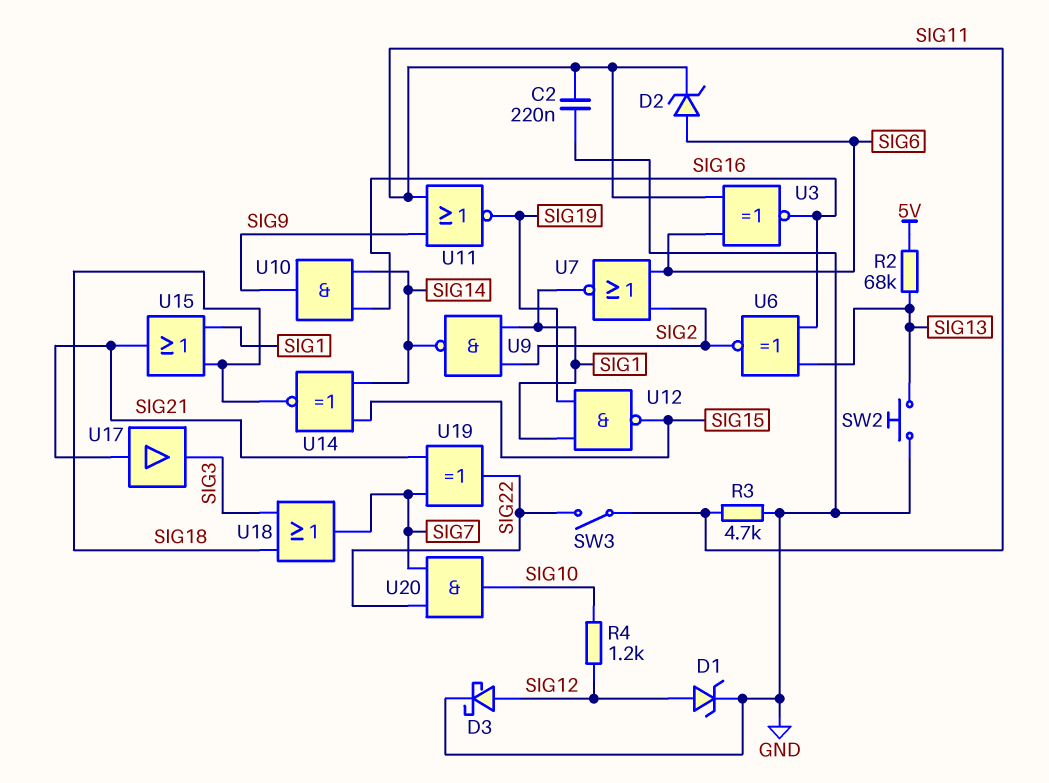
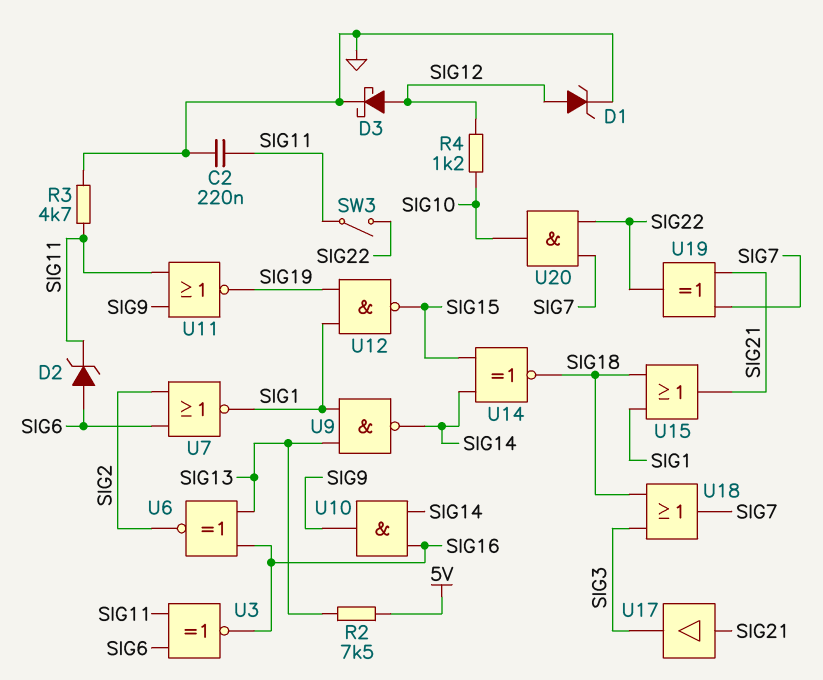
R2: 68k (5V, SIG13) -> 7.5k (5V, SIG13)
SW2: button (GND, SIG13) -> none
U9: NAND (in SIG1, in SIG2, out SIG14) -> NAND (in SIG1, in SIG13, out SIG14)

